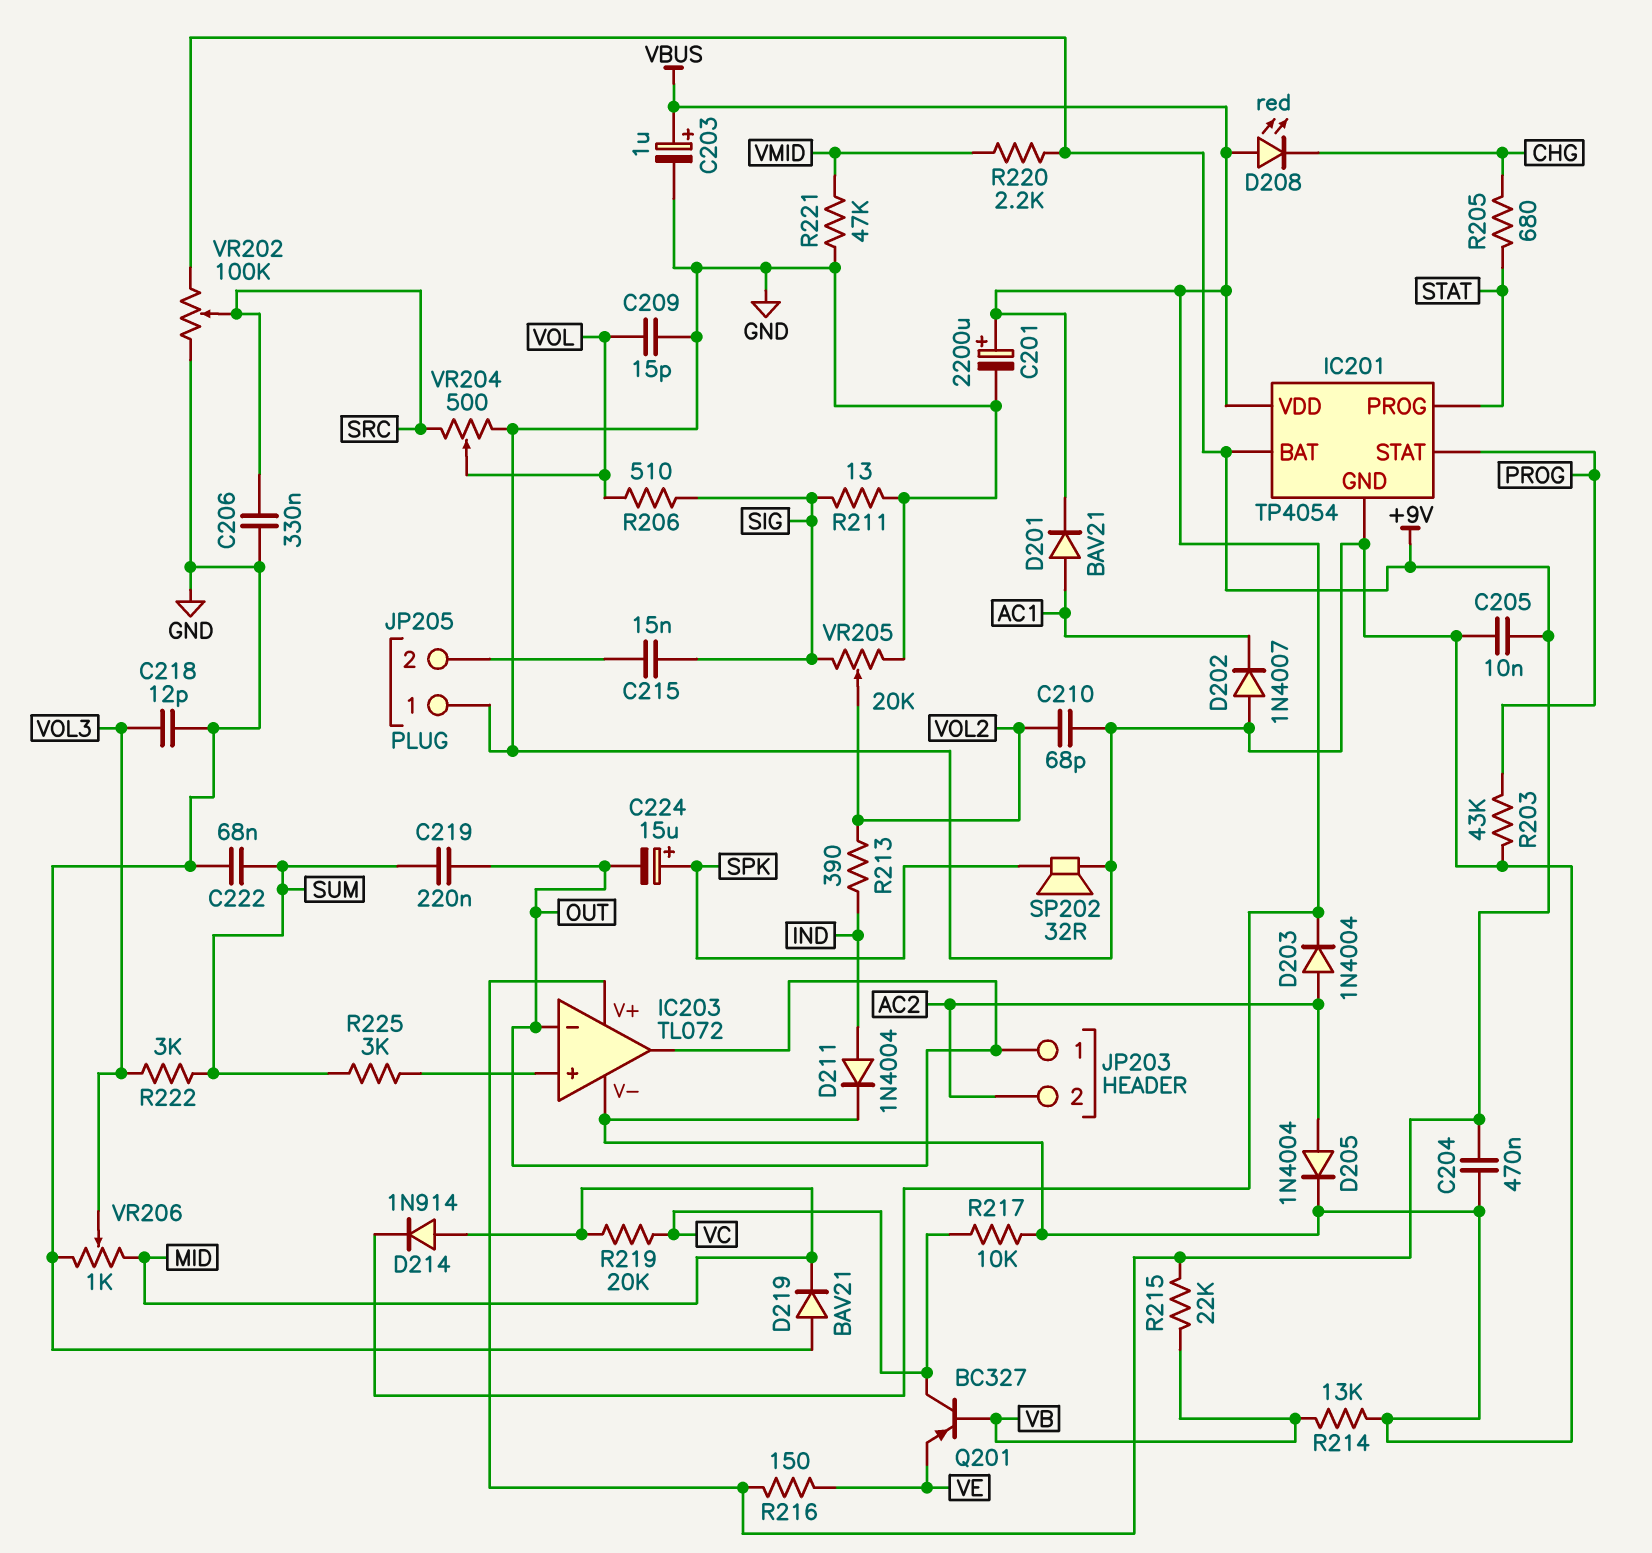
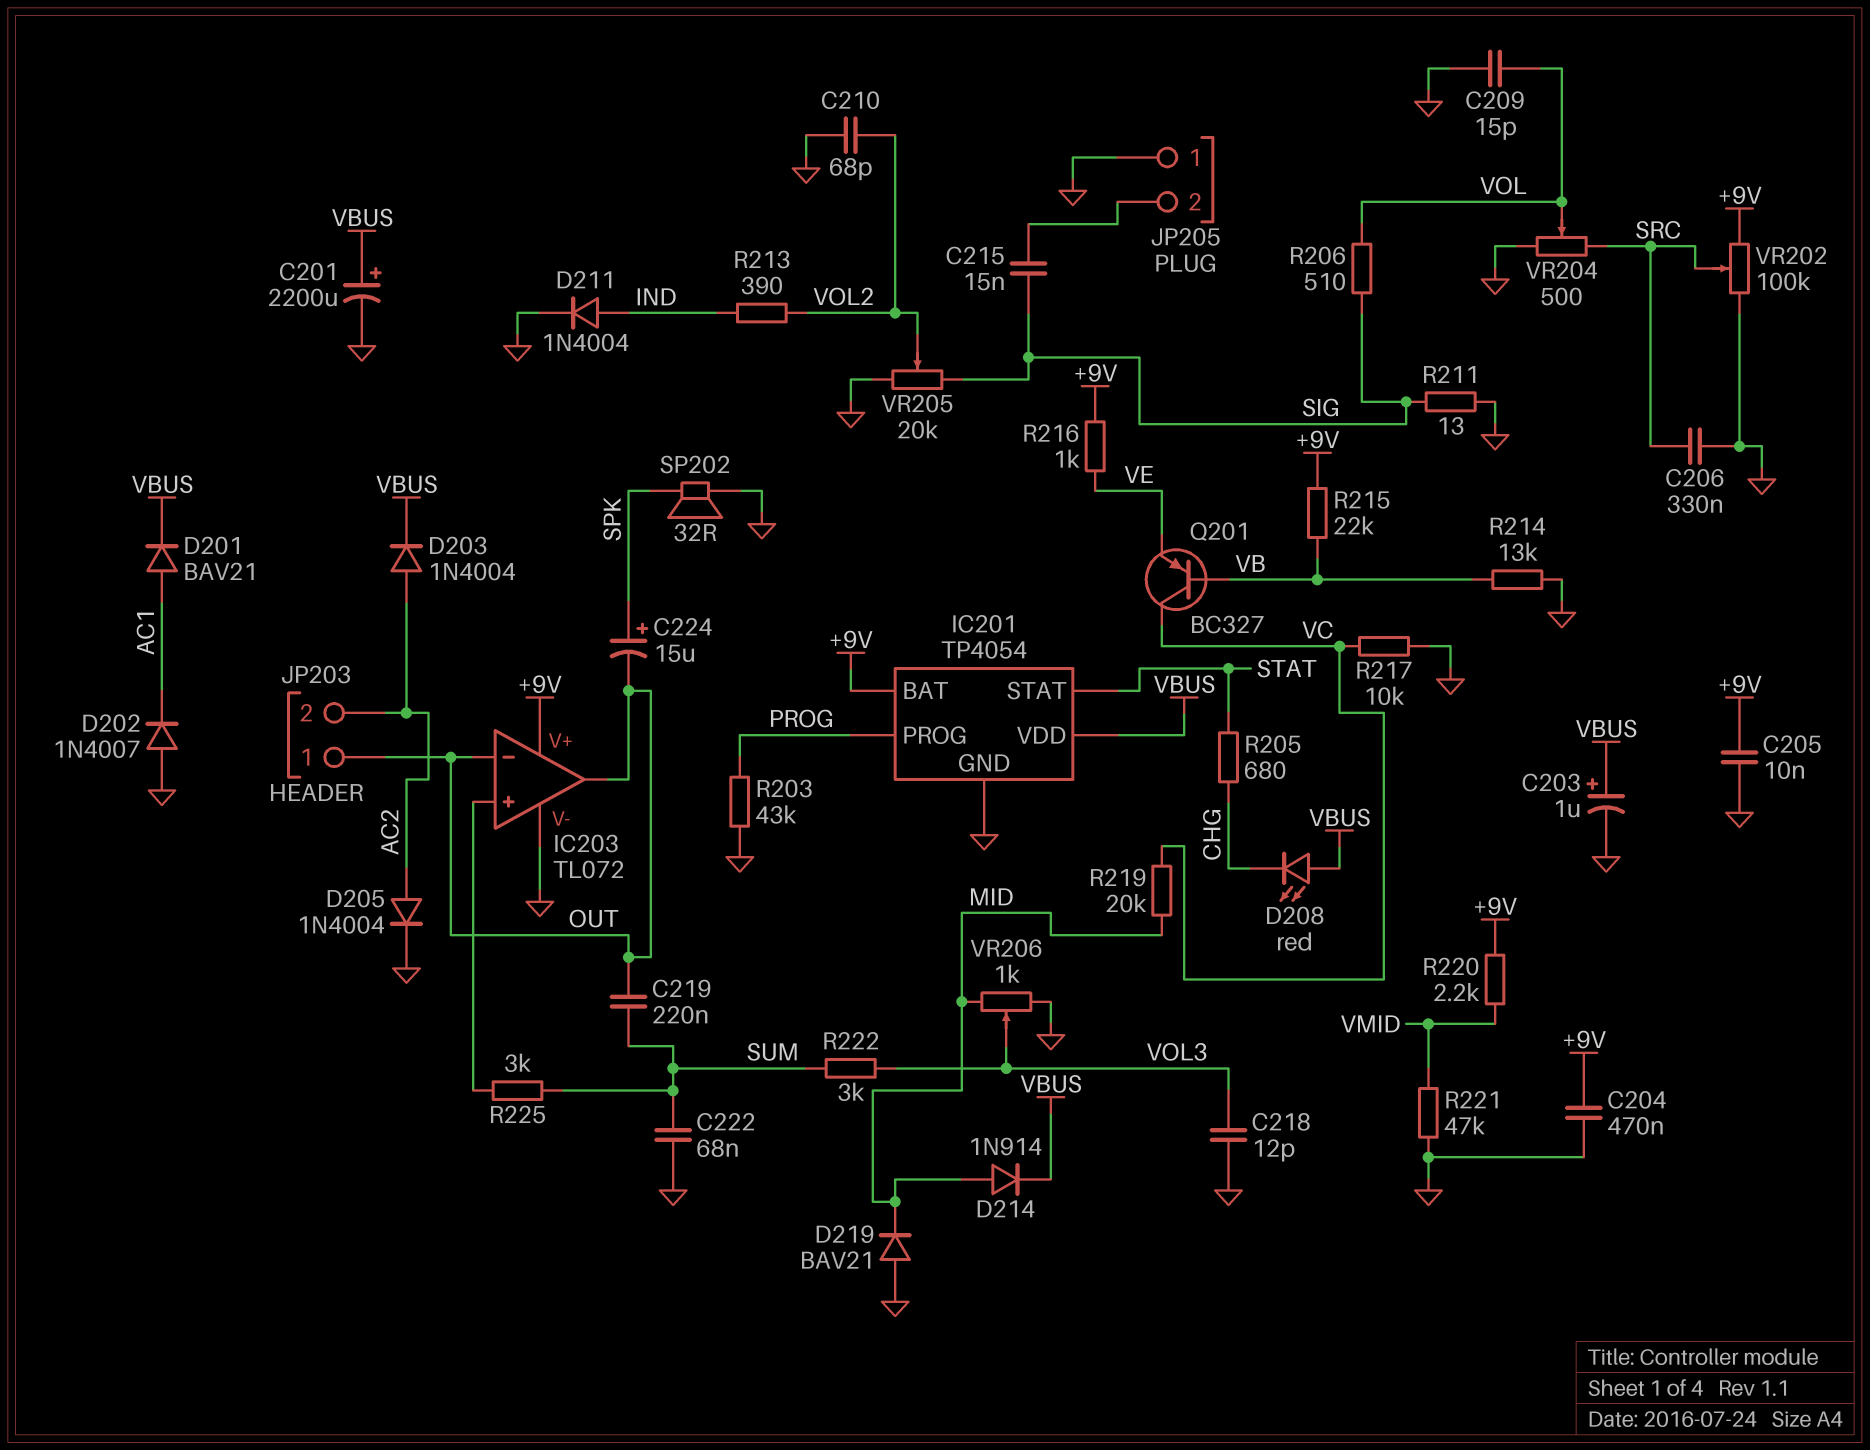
IC201 pin PROG: STAT -> PROG
IC201 pin STAT: PROG -> STAT
R216: 150 (+9V, VE) -> 1k (+9V, VE)

